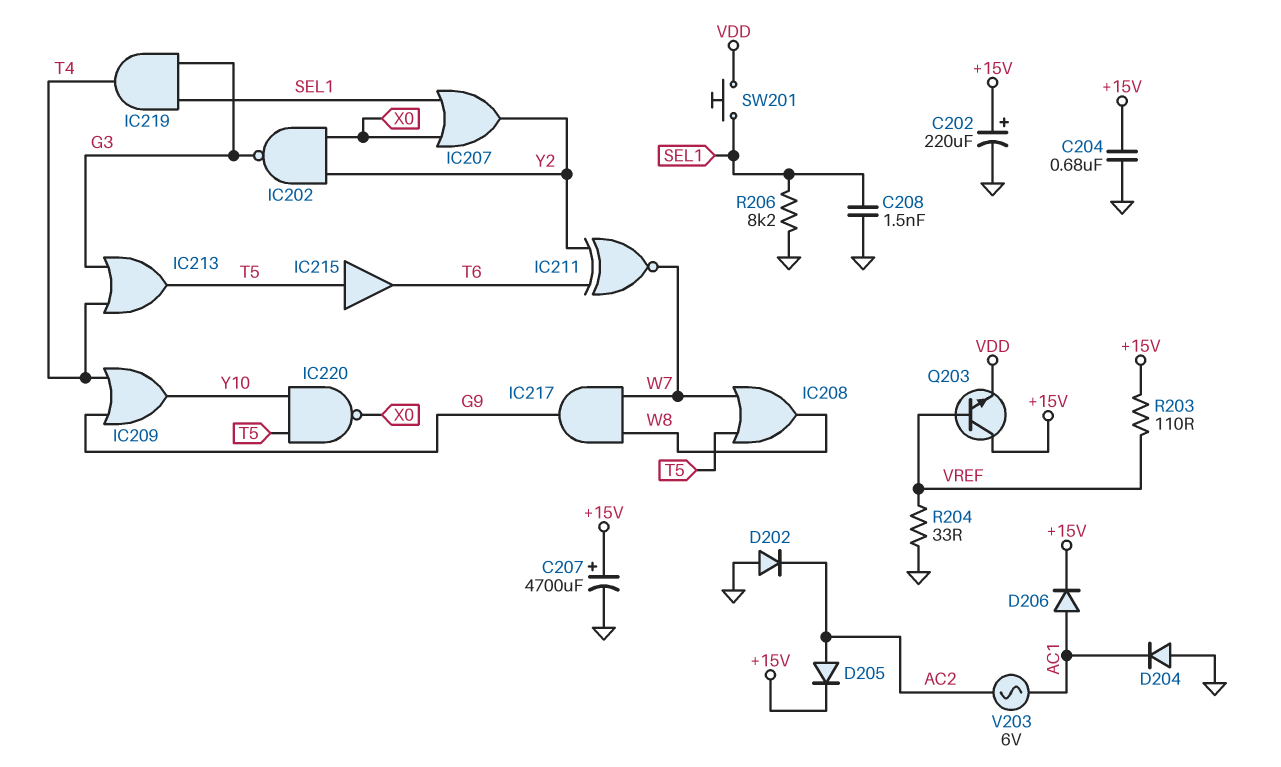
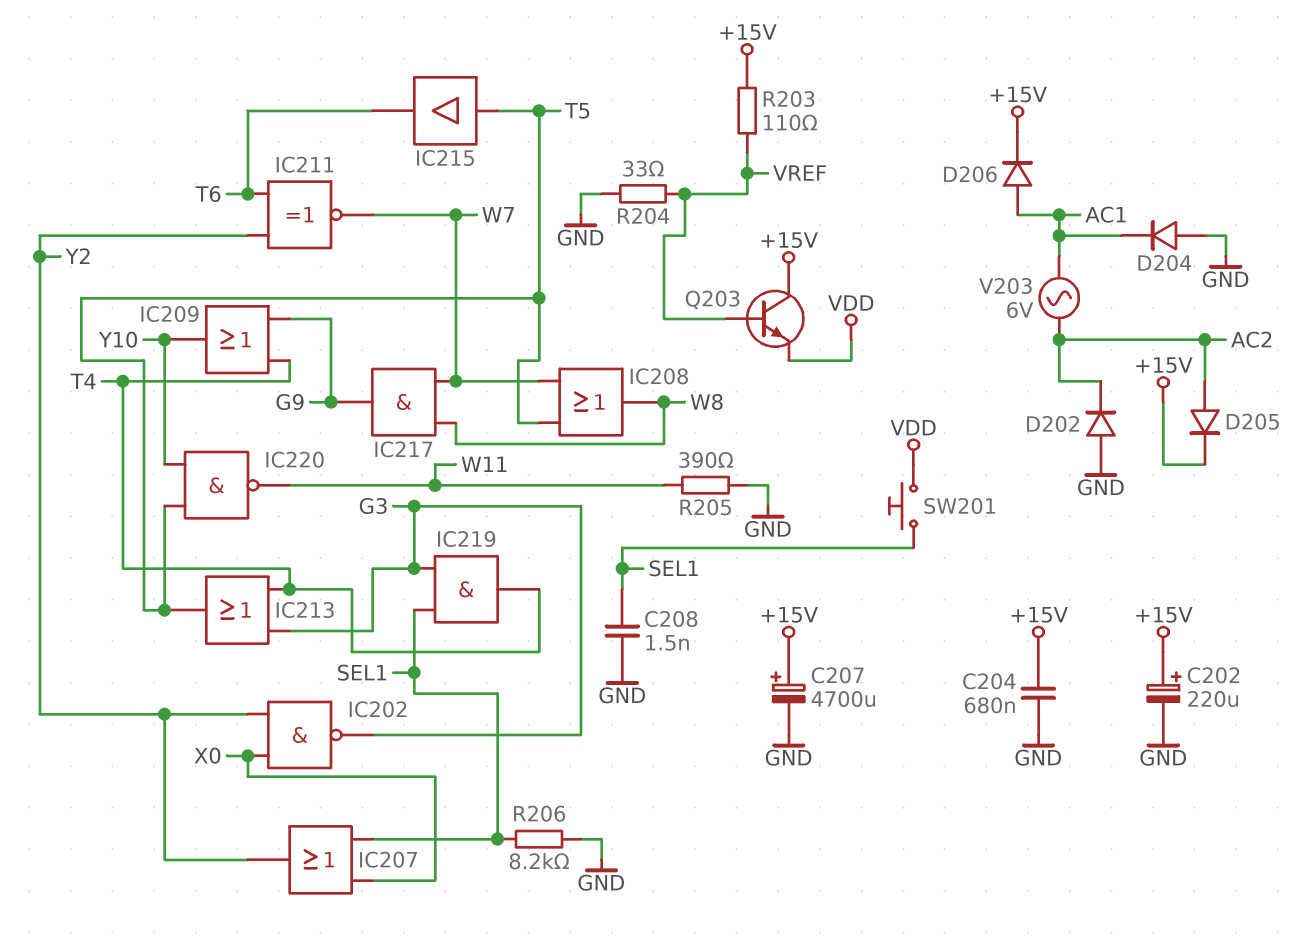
IC220: NAND (in T5, in Y10, out X0) -> NAND (in T5, in Y10, out W11)
R205: none -> 390 (GND, W11)

